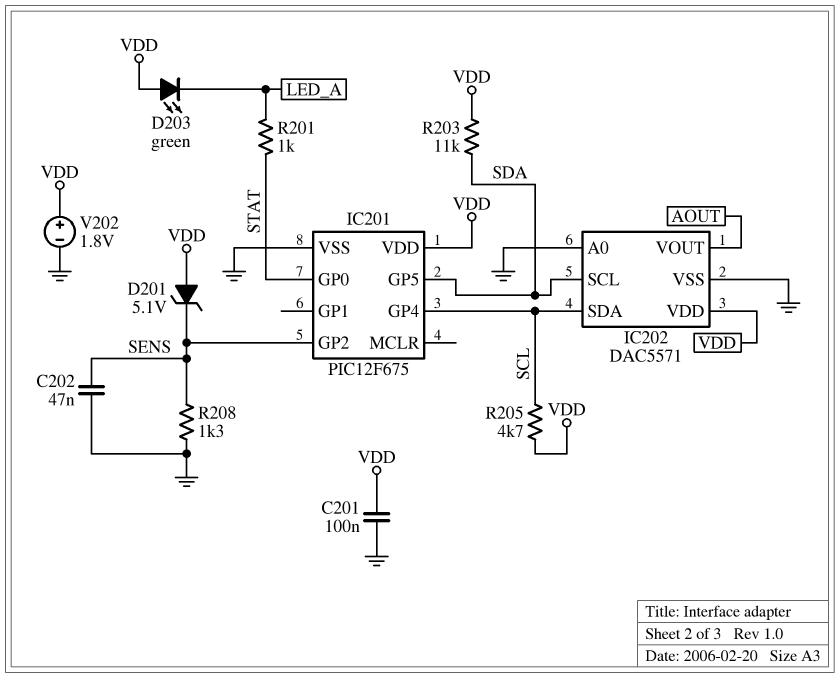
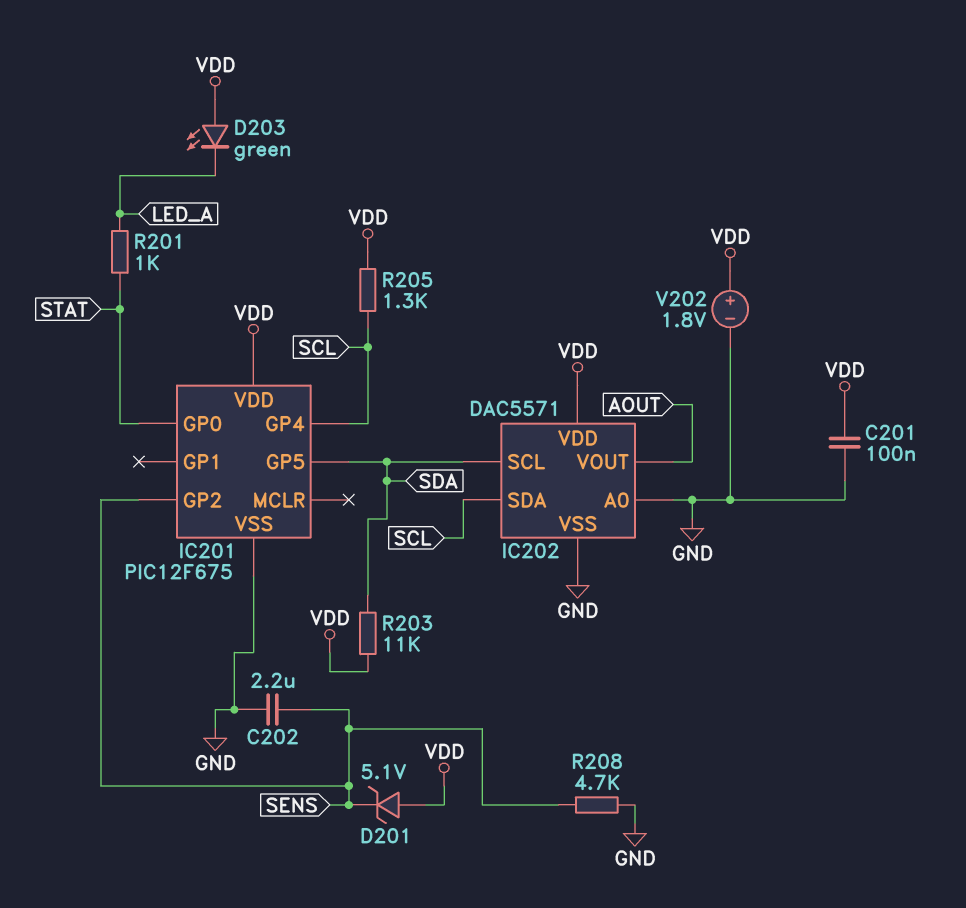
C202: 47nF (GND, SENS) -> 2.2uF (GND, SENS)
R205: 4.7k (SCL, VDD) -> 1.3k (SCL, VDD)
R208: 1.3k (GND, SENS) -> 4.7k (GND, SENS)

